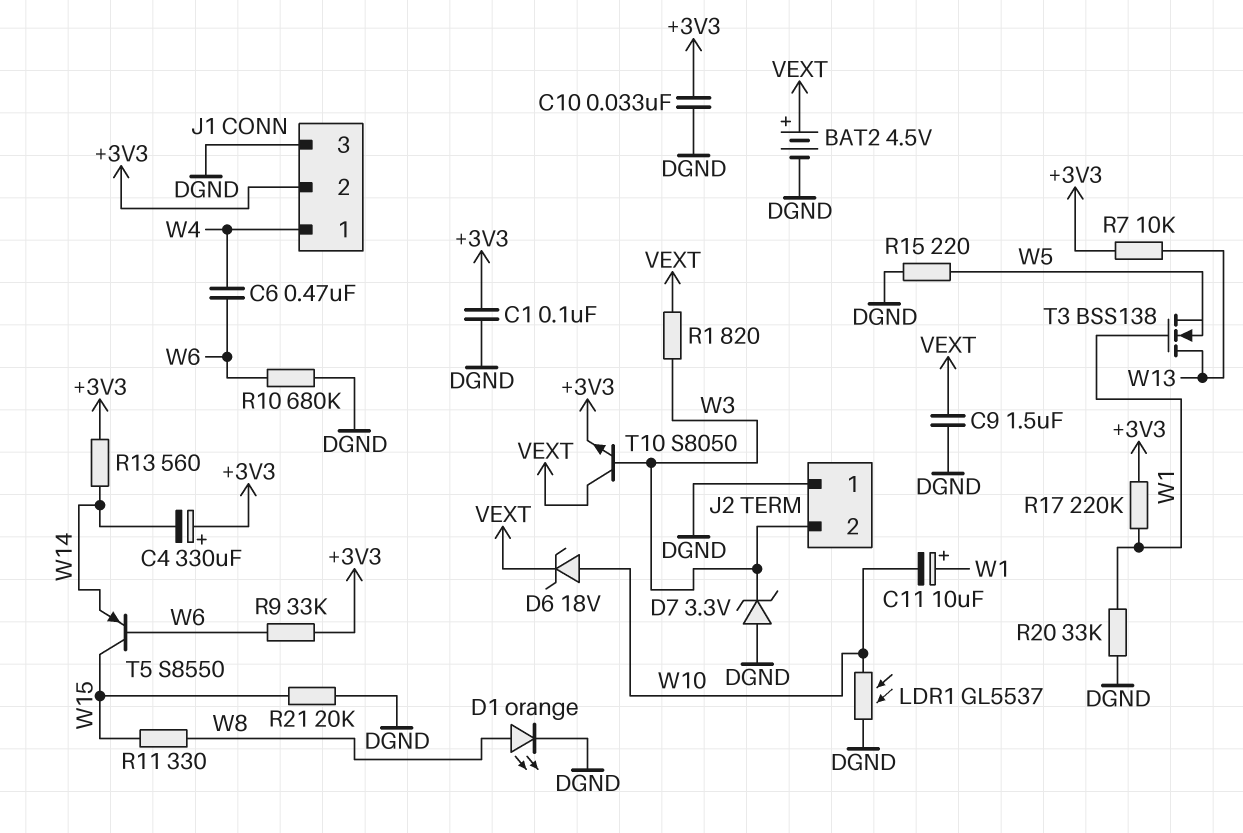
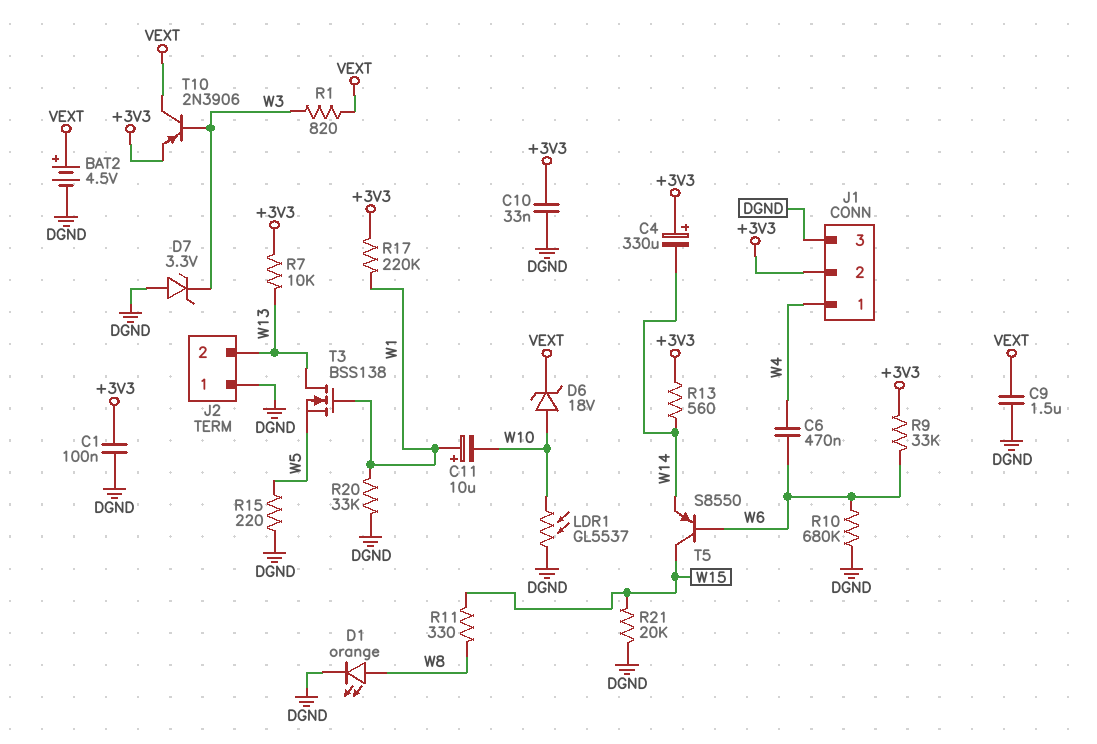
J2 pin 2: W3 -> W13
T10: NPN S8050 (B W3, C VEXT, E +3V3) -> PNP 2N3906 (B W3, C VEXT, E +3V3)

